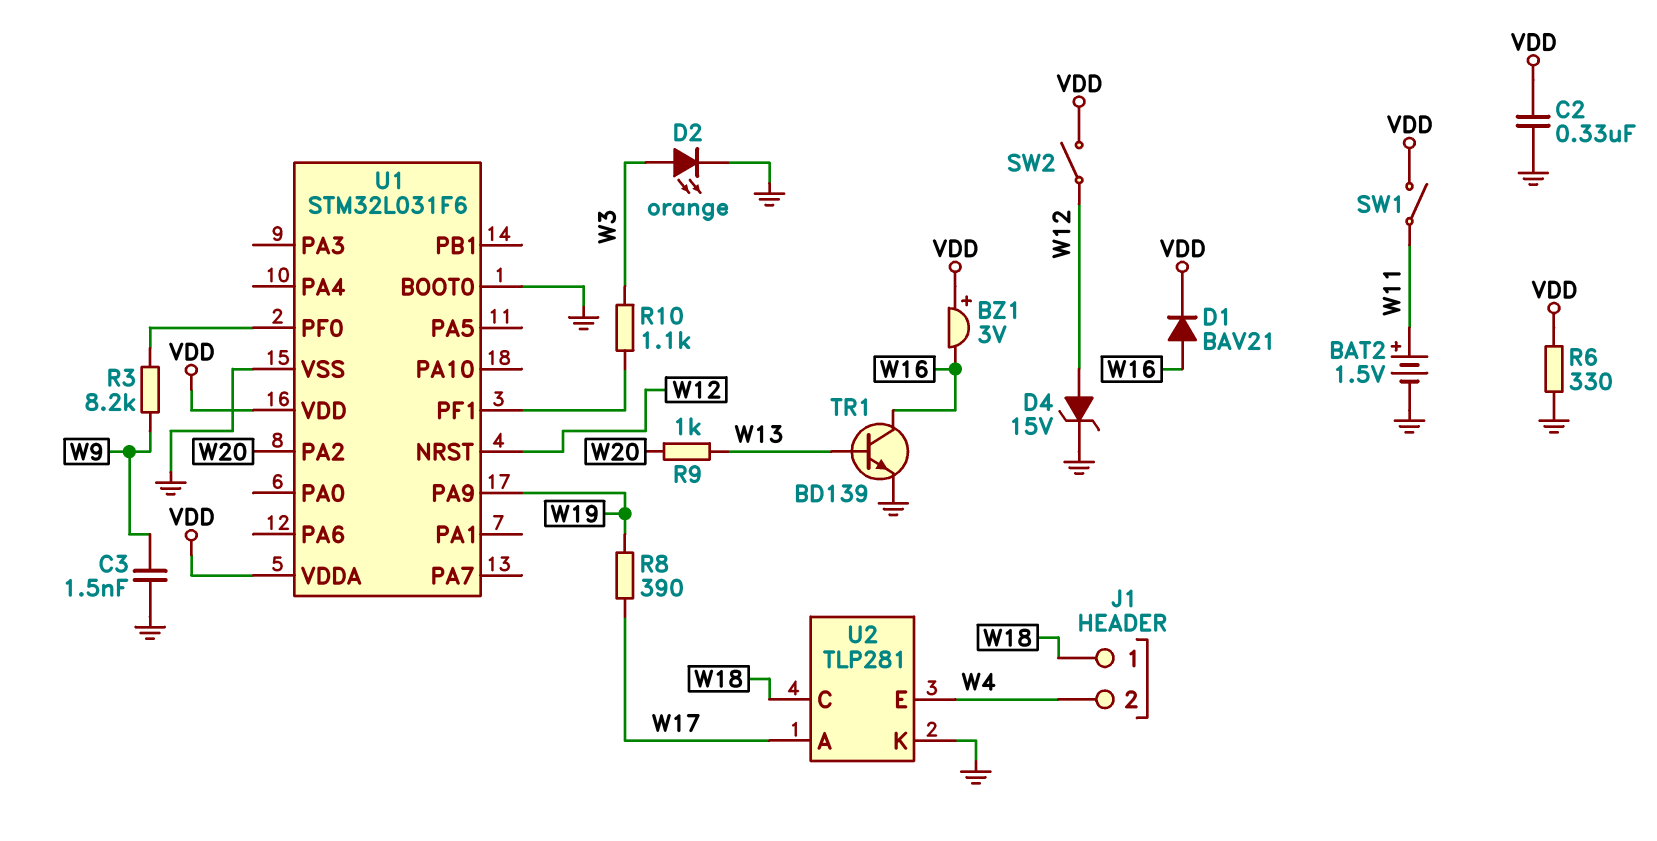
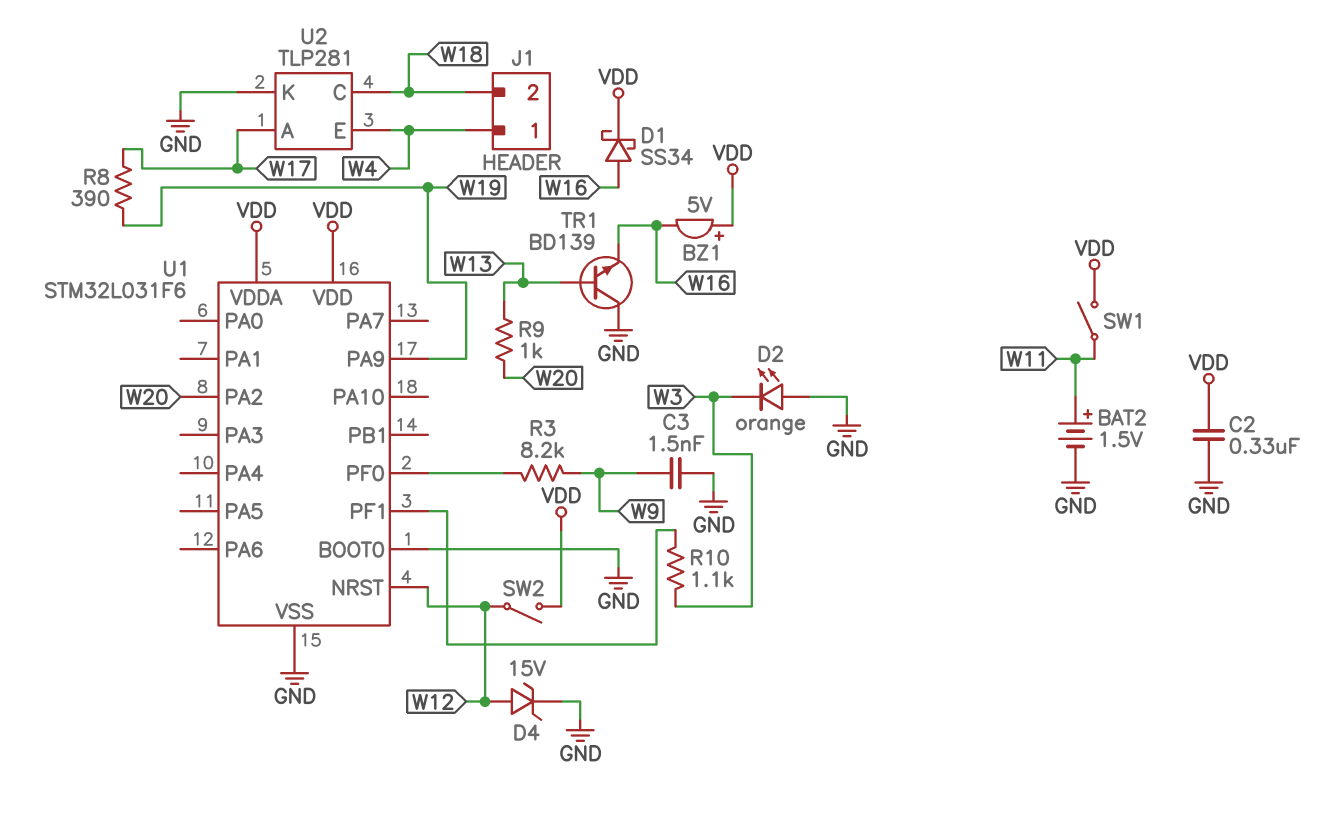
BZ1: buzzer 3V (plus VDD, minus W16) -> buzzer 5V (plus VDD, minus W16)
D1: diode BAV21 (A W16, K VDD) -> schottky SS34 (A W16, K VDD)
D2: LED orange (A W3, K GND) -> LED orange (A GND, K W3)
J1 pin 1: W18 -> W4
J1 pin 2: W4 -> W18
R6: 330 (GND, VDD) -> none
TR1: NPN BD139 (B W13, C W16, E GND) -> NPN BD139 (B W13, C GND, E W16)

